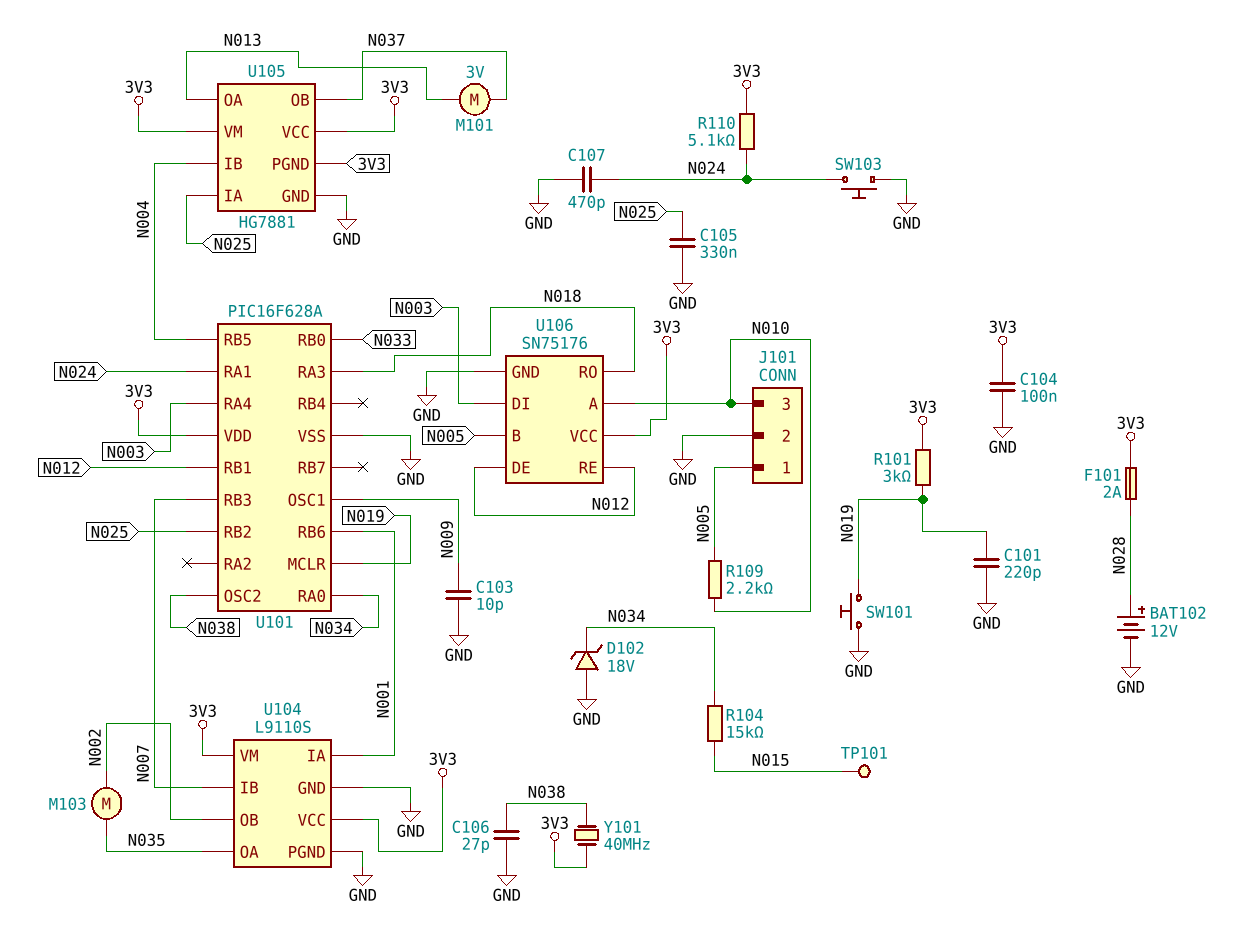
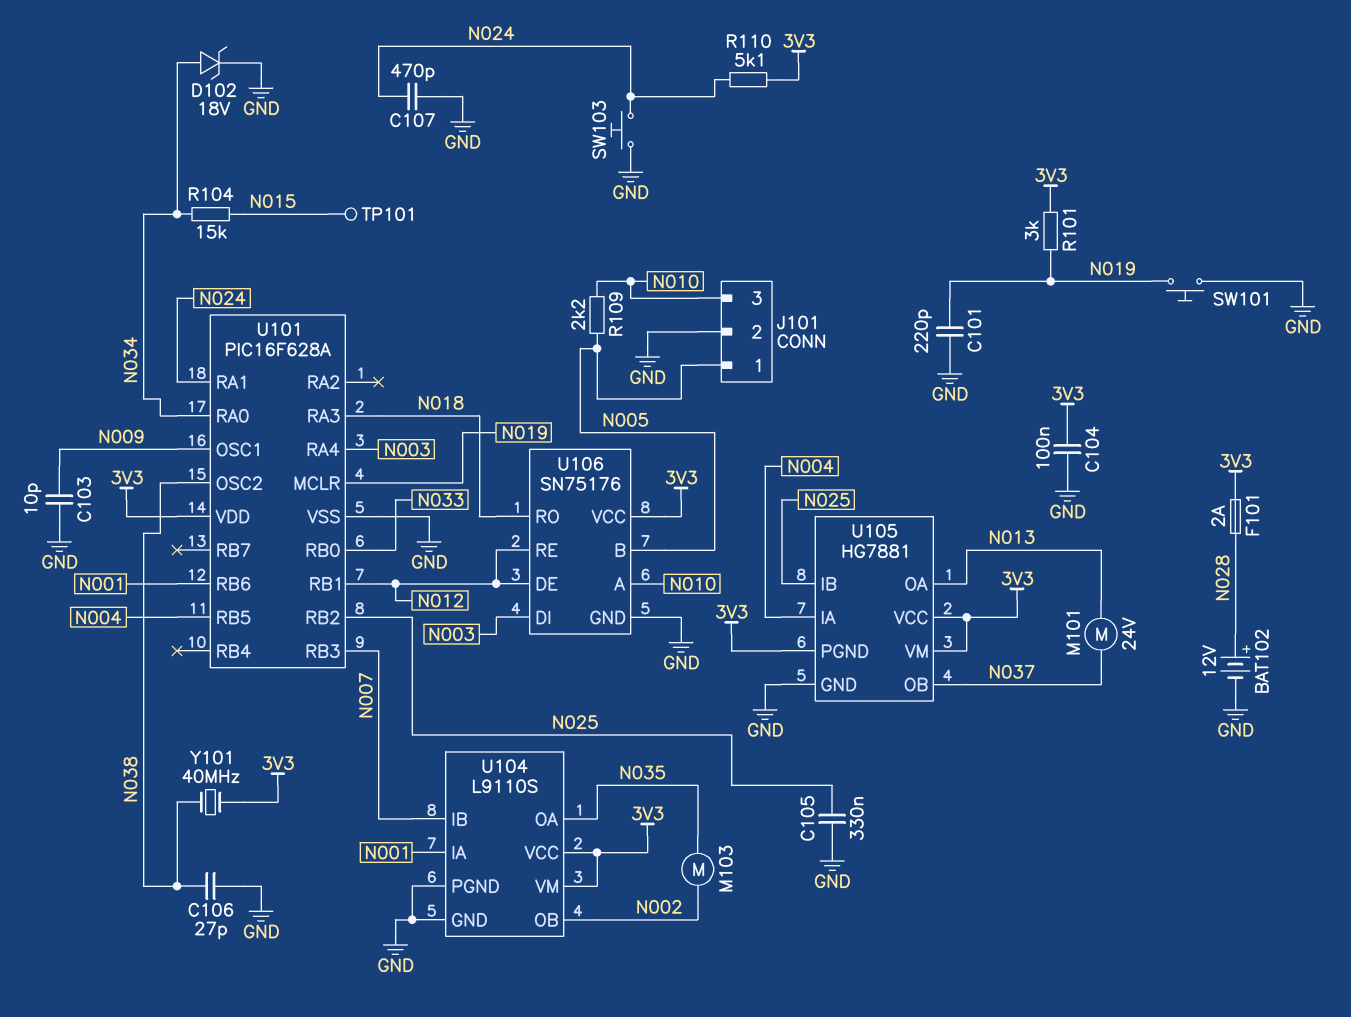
D102: zener 18V (A GND, K N034) -> zener 18V (A N034, K GND)
M101: motor 3V (N013, N037) -> motor 24V (N013, N037)
U105 pin IA: N025 -> N004
U105 pin IB: N004 -> N025

